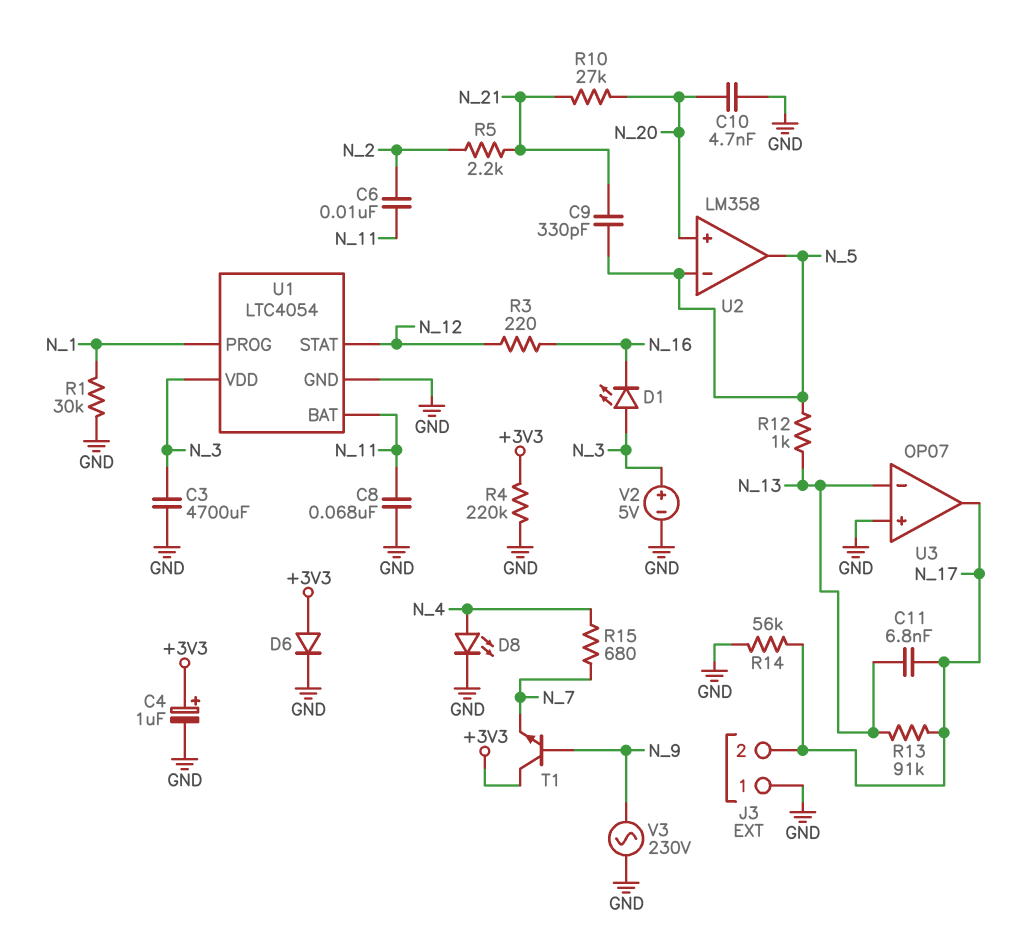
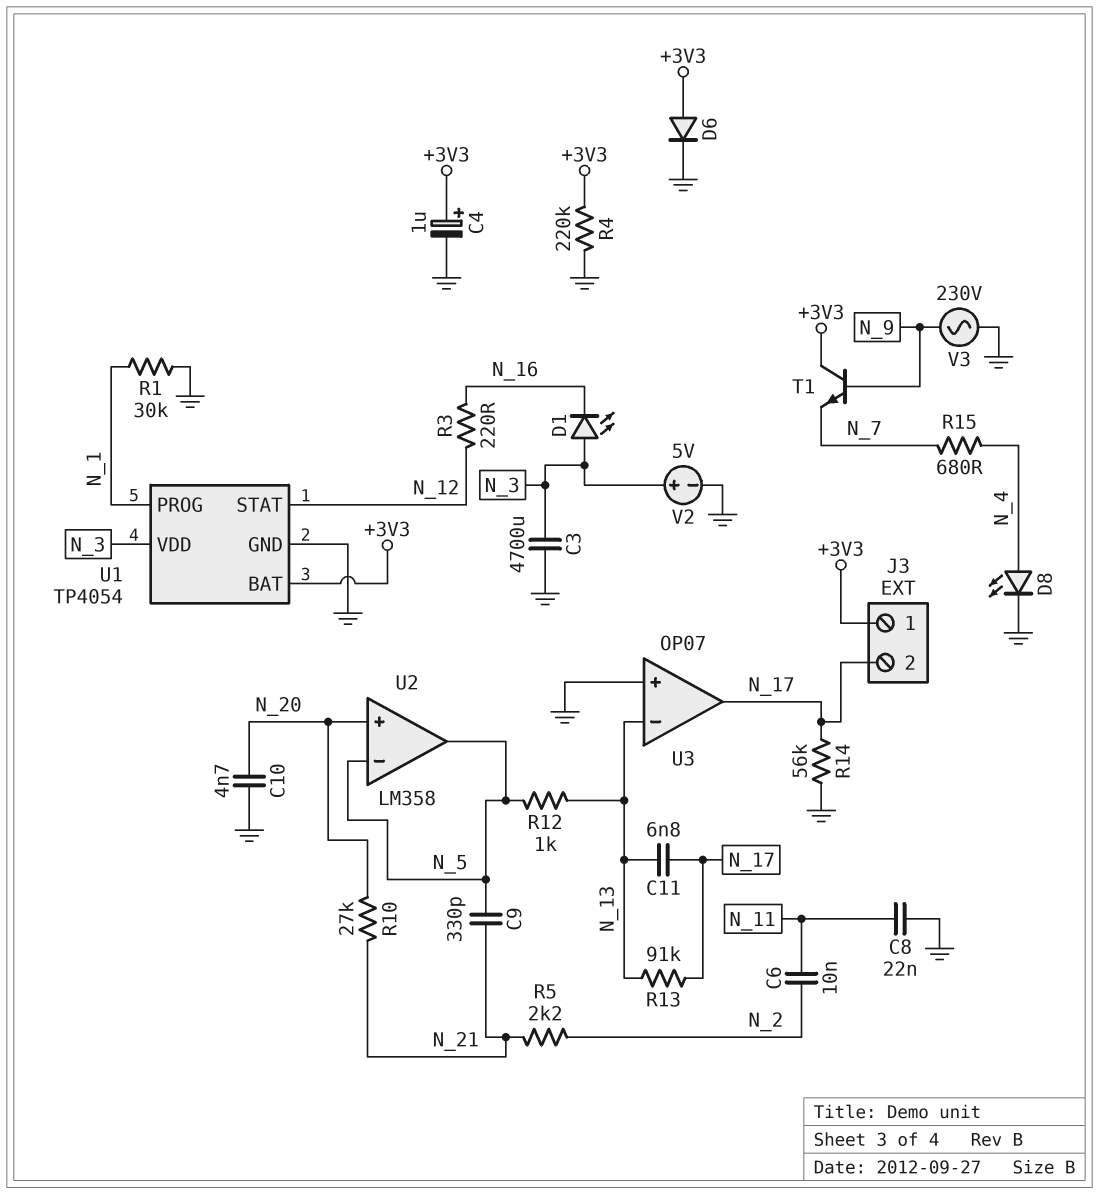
C8: 68nF (GND, N_11) -> 22nF (GND, N_11)
J3 pin 1: GND -> +3V3
U1: LTC4054 -> TP4054
U1 pin BAT: N_11 -> +3V3

